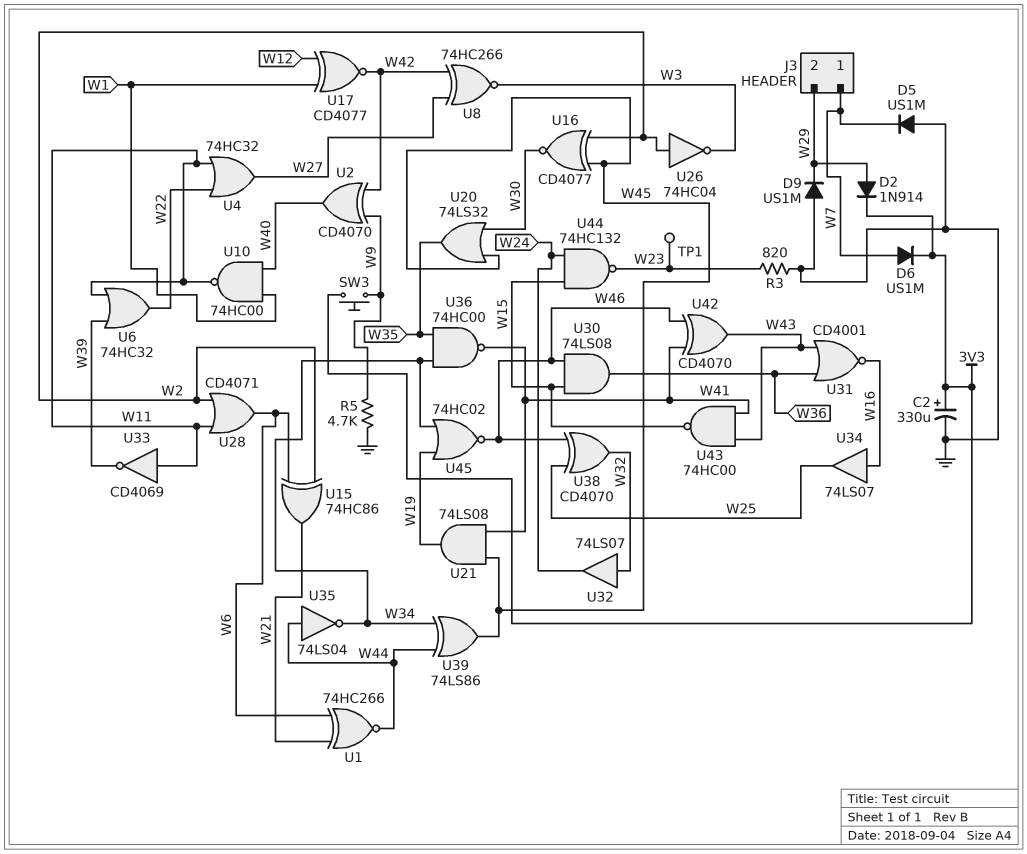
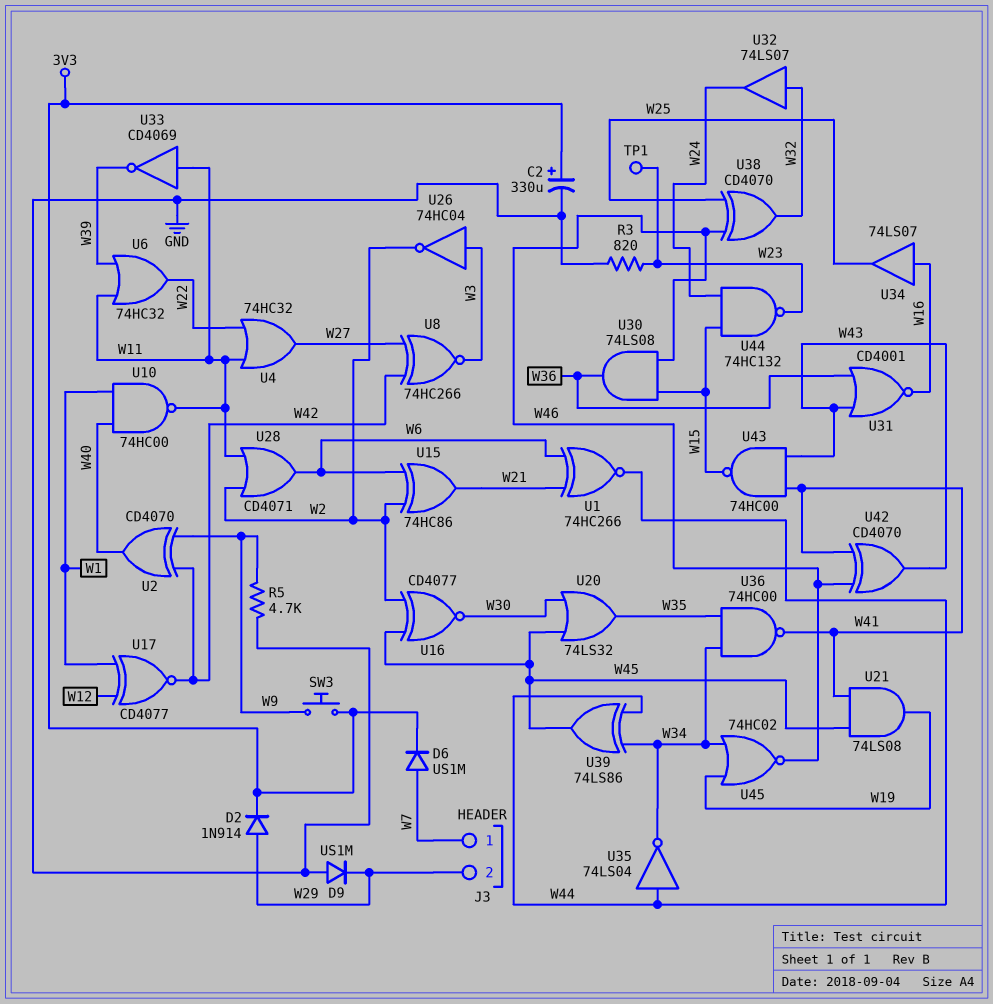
D5: diode US1M (A GND, K W7) -> none
U26: NOT 74HC04 (in W2, out W3) -> NOT 74HC04 (in W3, out W2)

